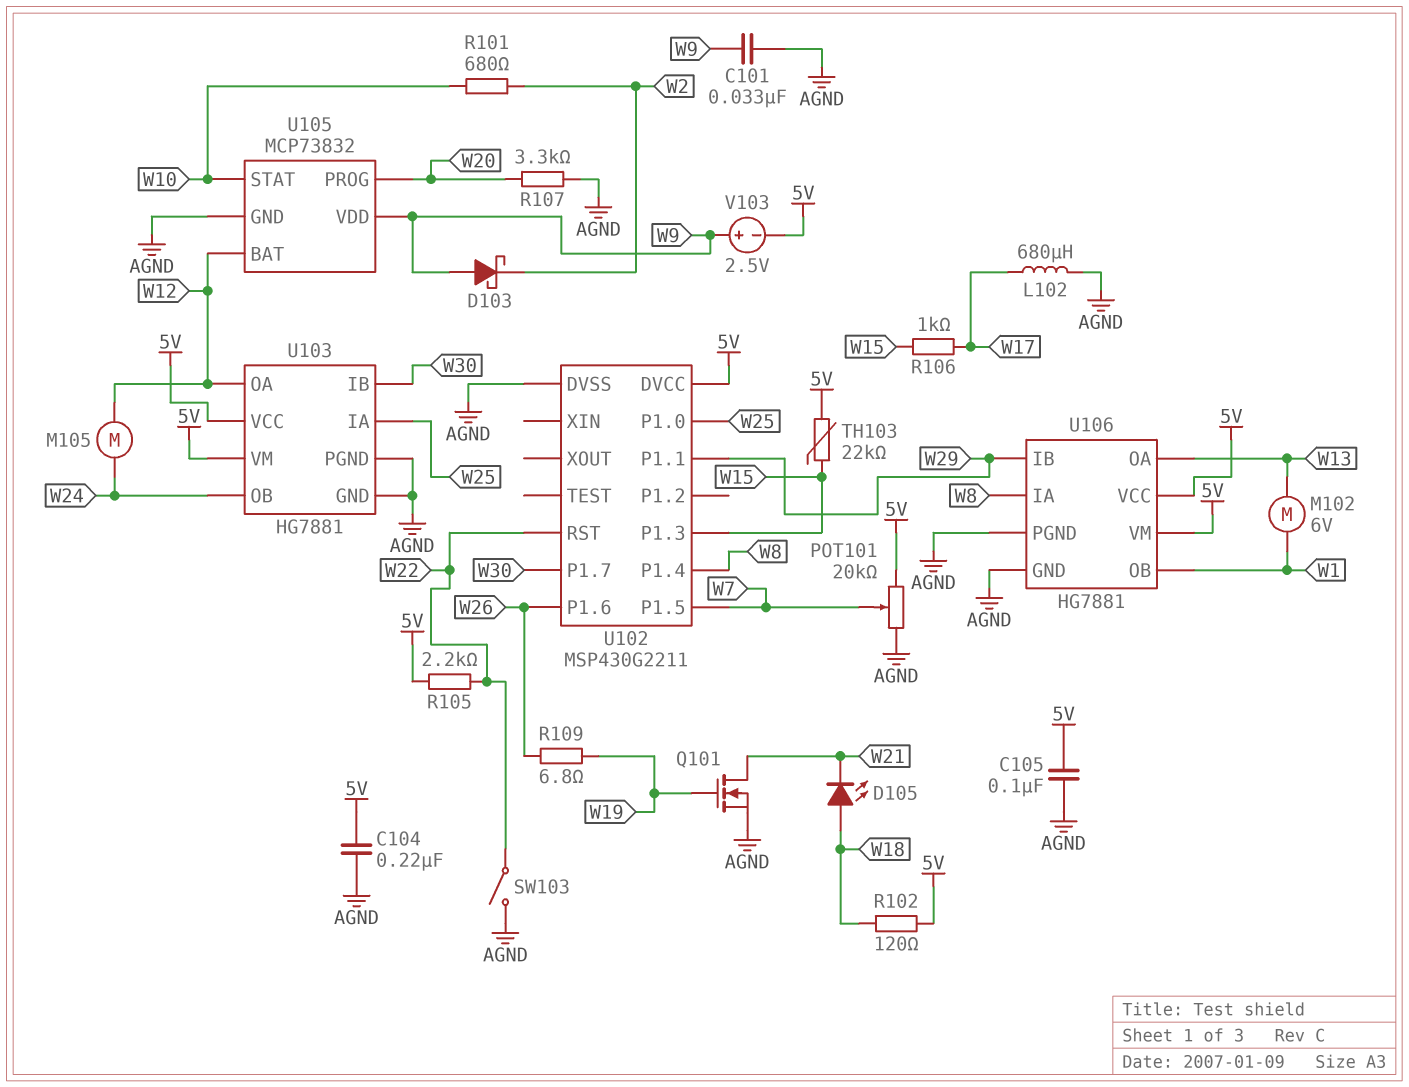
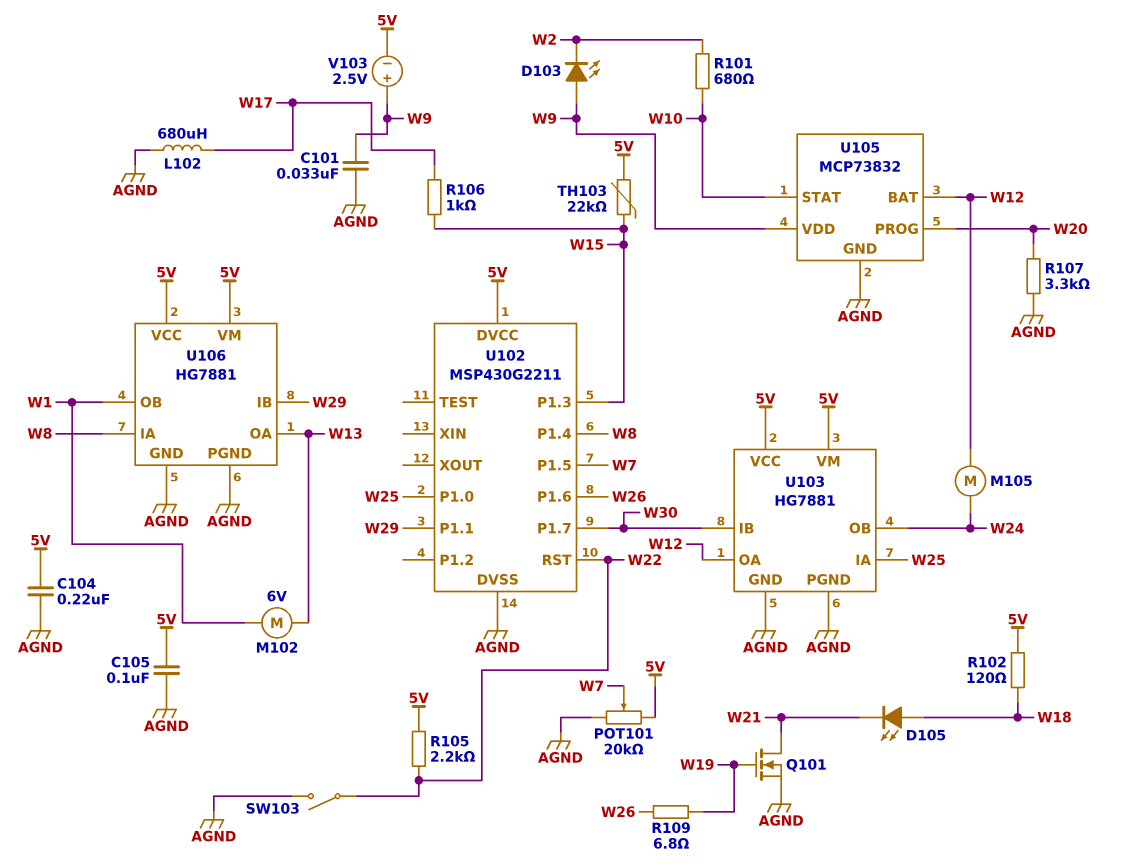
D103: schottky (A W9, K W2) -> LED (A W9, K W2)

